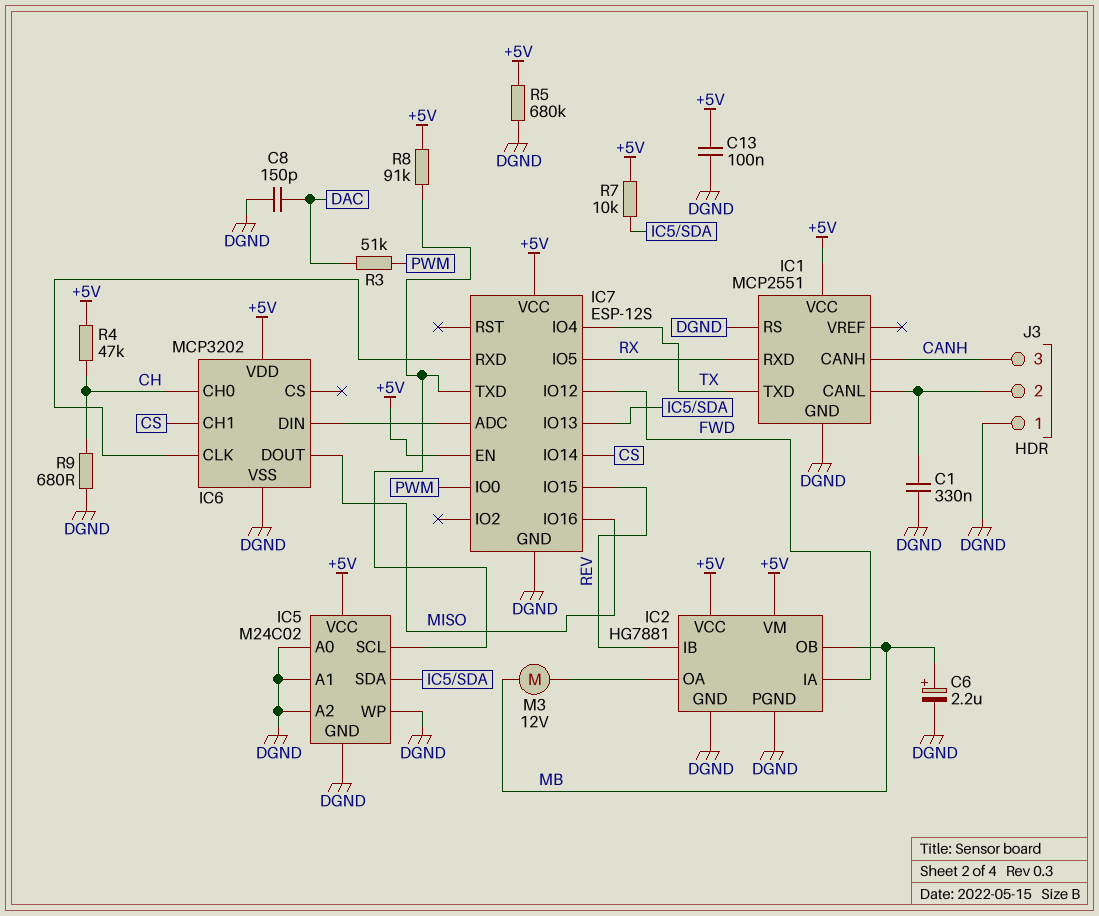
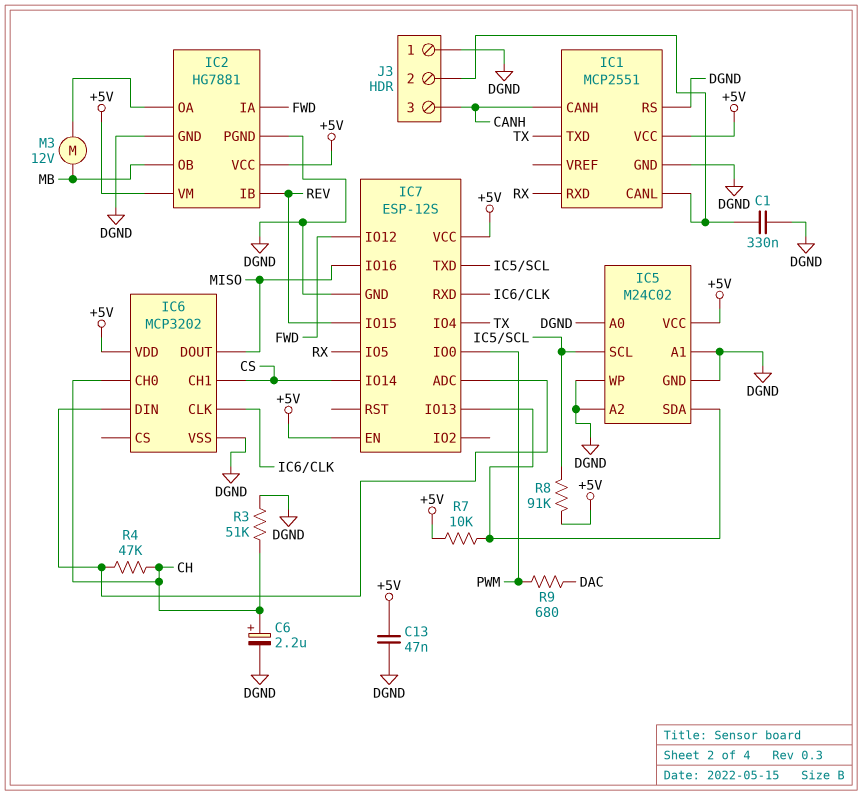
C6: 2.2uF (plus MB, minus DGND) -> 2.2uF (plus CH, minus DGND)
C8: 150pF (DAC, DGND) -> none
C13: 100nF (+5V, DGND) -> 47nF (+5V, DGND)
R3: 51k (DAC, PWM) -> 51k (CH, DGND)
R4: 47k (+5V, CH) -> 47k (CH, IC6/DIN)
R5: 680k (+5V, DGND) -> none
R9: 680 (CH, DGND) -> 680 (DAC, PWM)

